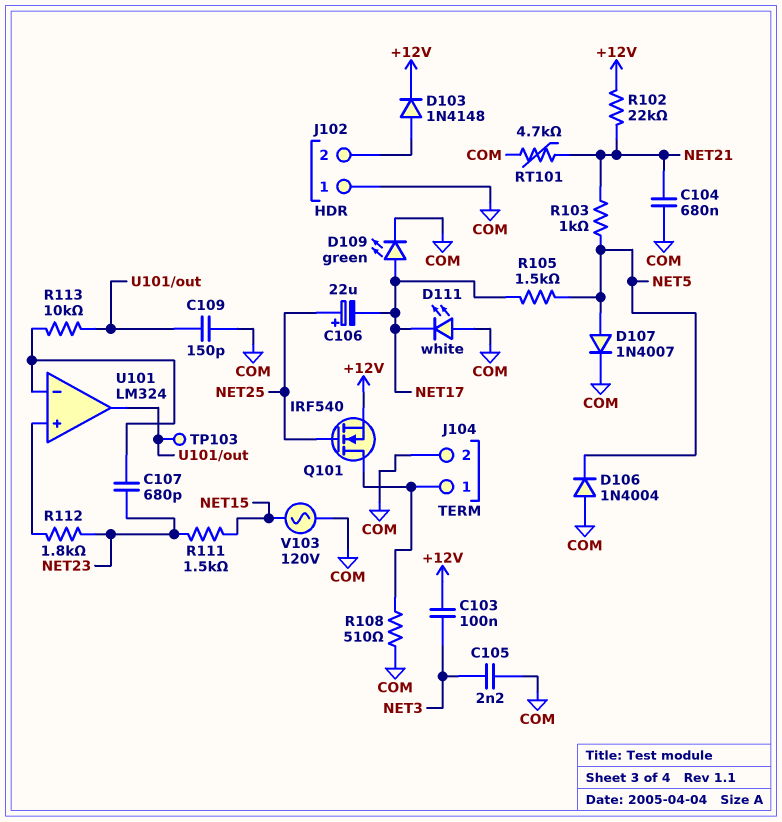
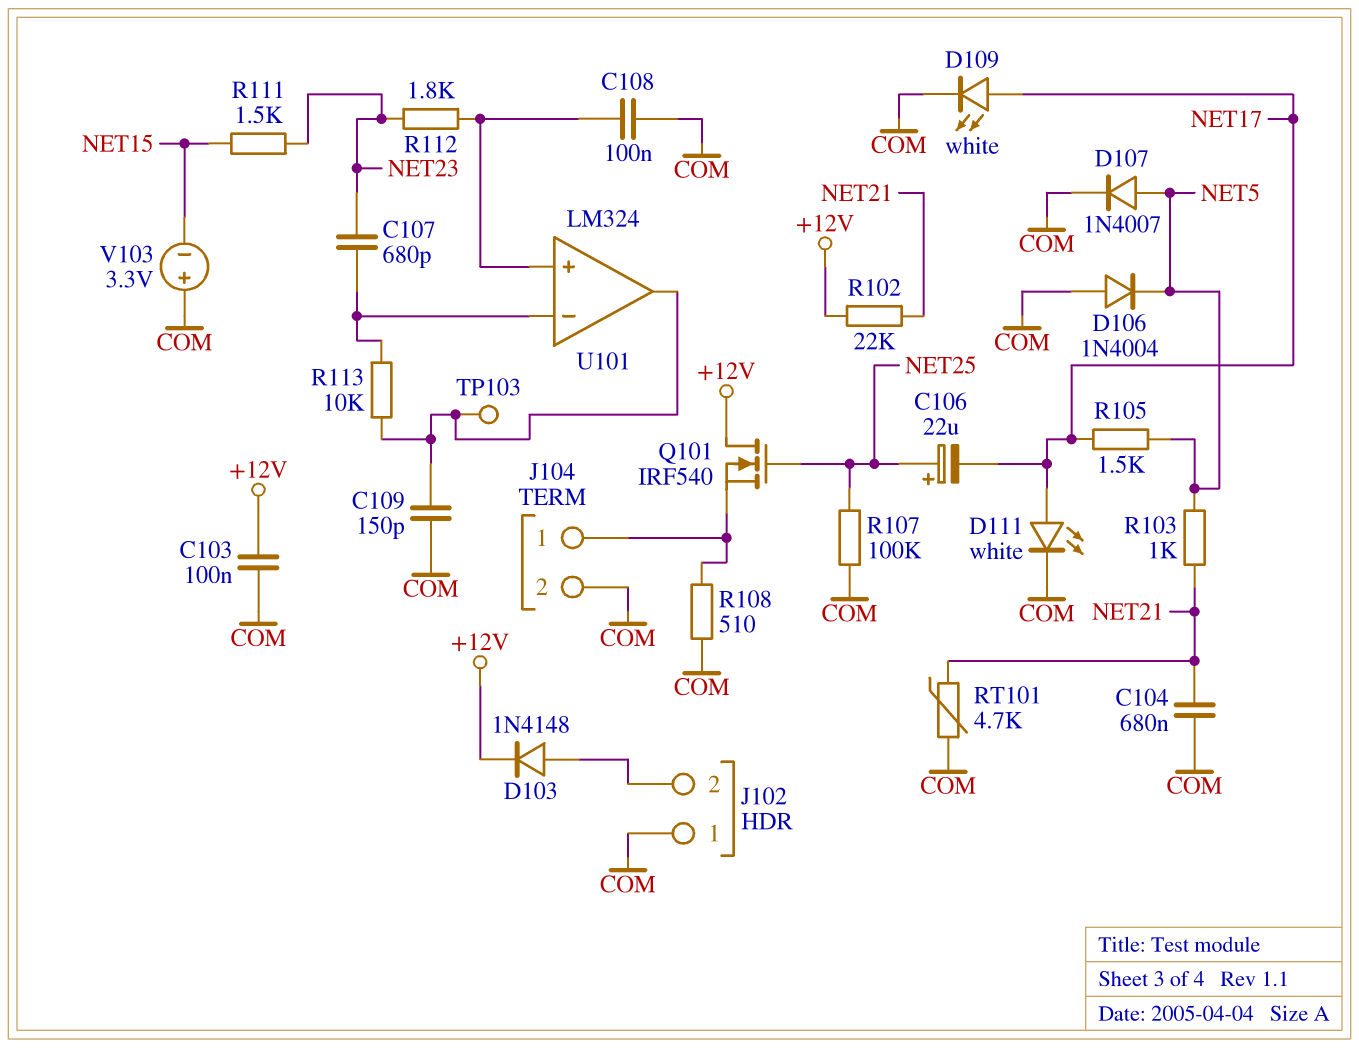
C103: 100nF (+12V, NET3) -> 100nF (+12V, COM)
C105: 2.2nF (COM, NET3) -> none
C108: none -> 100nF (COM, U101/in+)
D109: LED green (A NET17, K COM) -> LED white (A NET17, K COM)
D111: LED white (A COM, K NET17) -> LED white (A NET17, K COM)
Q101: NMOS IRF540 (G NET25, D J104/1, S +12V) -> NMOS IRF540 (G NET25, D +12V, S J104/1)
R107: none -> 100k (COM, NET25)
V103: AC 120V (COM, NET15) -> 3.3V (plus COM, minus NET15)

